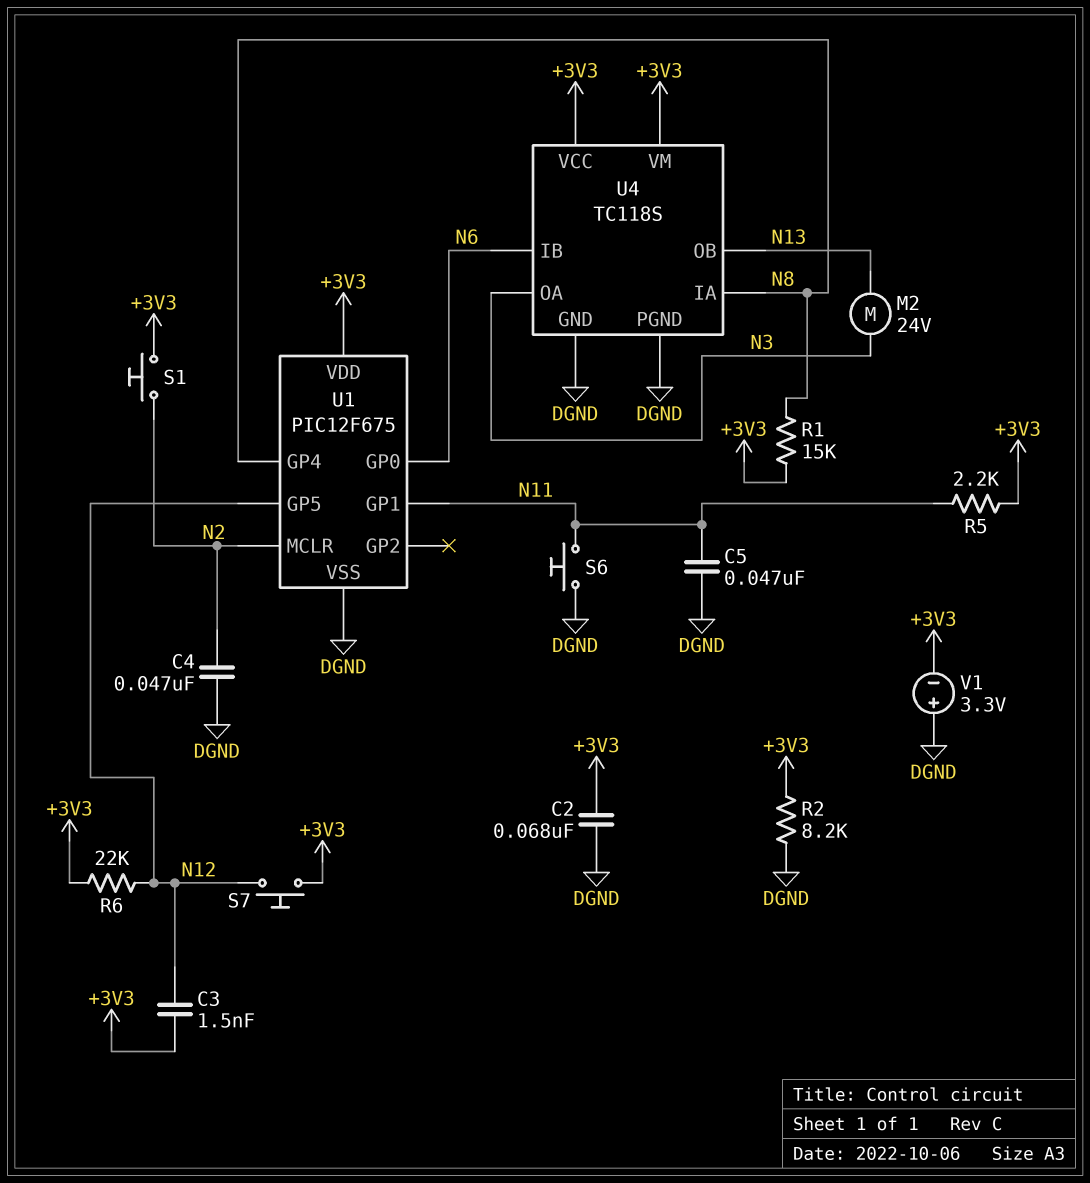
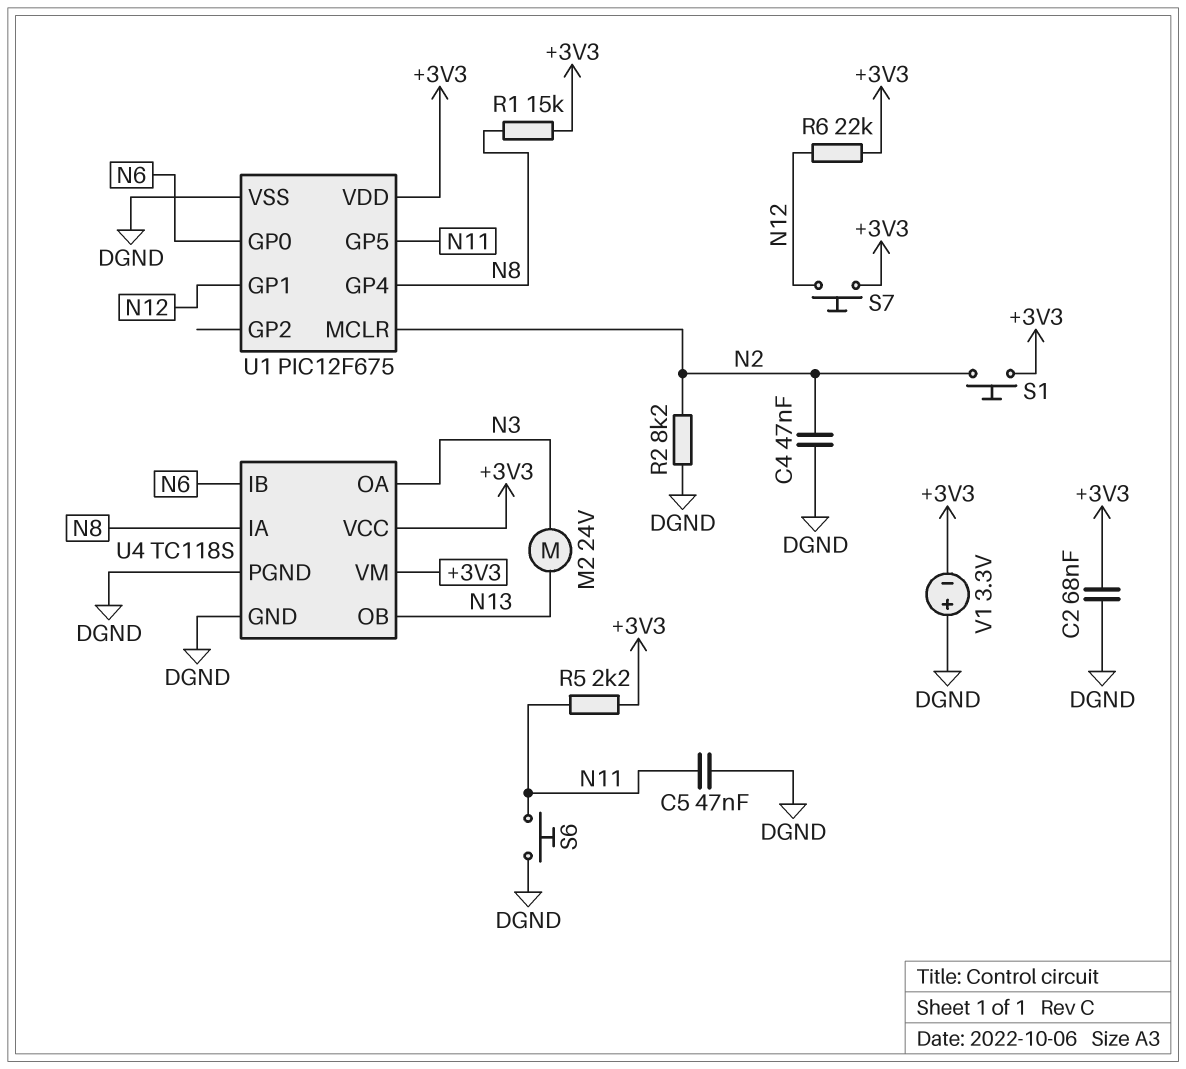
C3: 1.5nF (+3V3, N12) -> none
R2: 8.2k (+3V3, DGND) -> 8.2k (DGND, N2)
U1 pin GP1: N11 -> N12
U1 pin GP5: N12 -> N11

